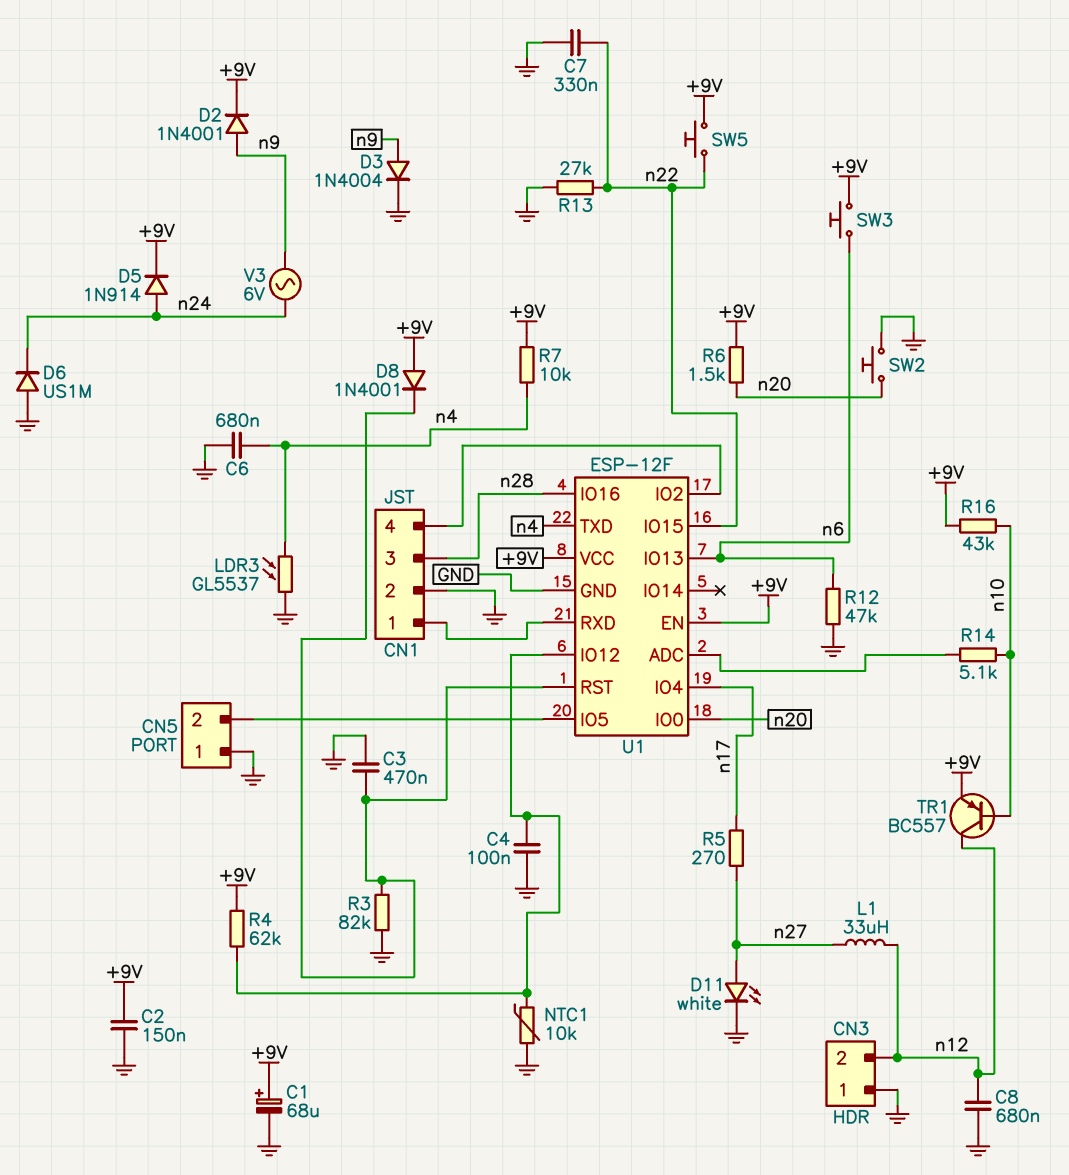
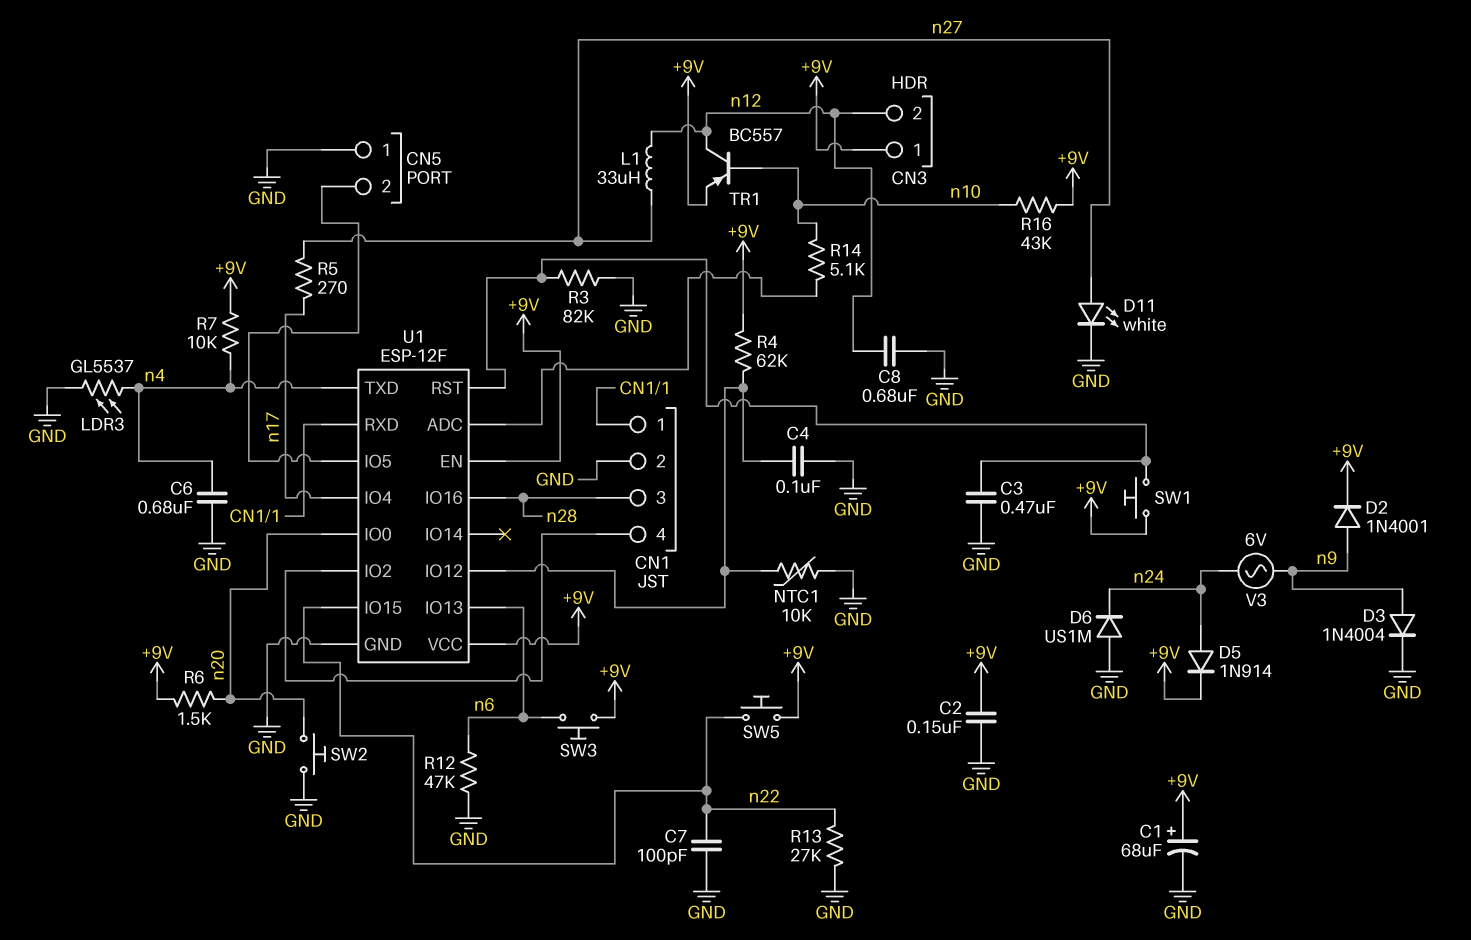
C7: 330nF (GND, n22) -> 100pF (GND, n22)
CN3 pin 1: GND -> +9V
D8: diode 1N4001 (A +9V, K U1/RST) -> none
SW1: none -> button (+9V, U1/RST)

